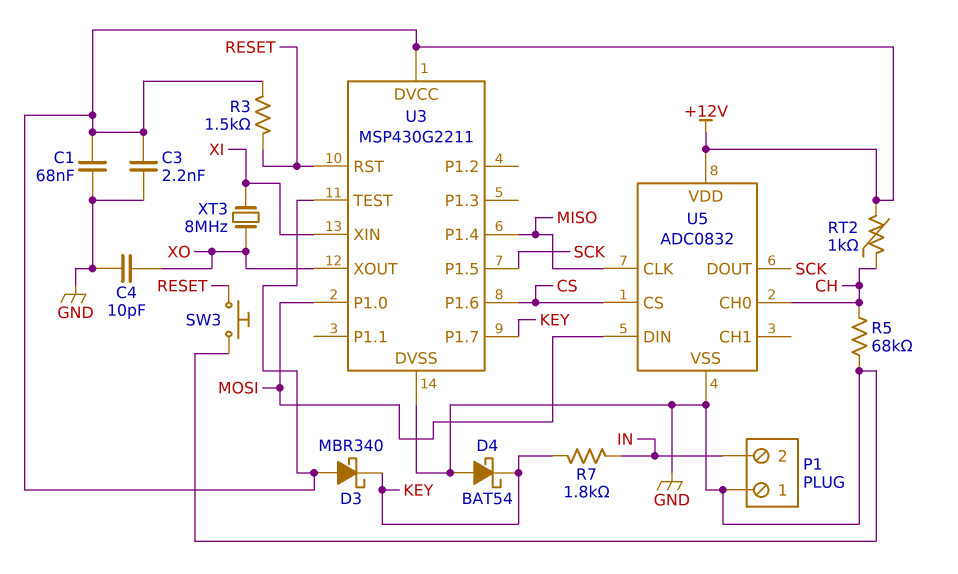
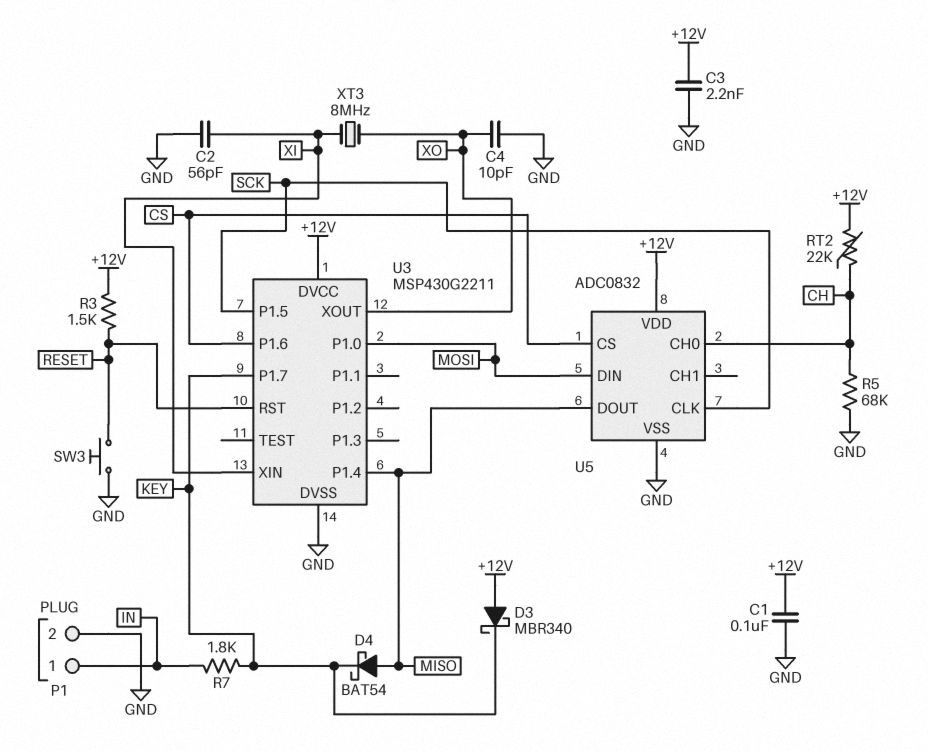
C1: 68nF (+12V, GND) -> 100nF (+12V, GND)
C2: none -> 56pF (GND, XI)
D4: schottky BAT54 (A GND, K KEY) -> schottky BAT54 (A MISO, K KEY)
P1 pin 1: GND -> IN
P1 pin 2: IN -> GND
RT2: 1k (+12V, CH) -> 22k (+12V, CH)
U3 pin TEST: +12V -> none
U5 pin CLK: MISO -> SCK
U5 pin DOUT: SCK -> MISO

